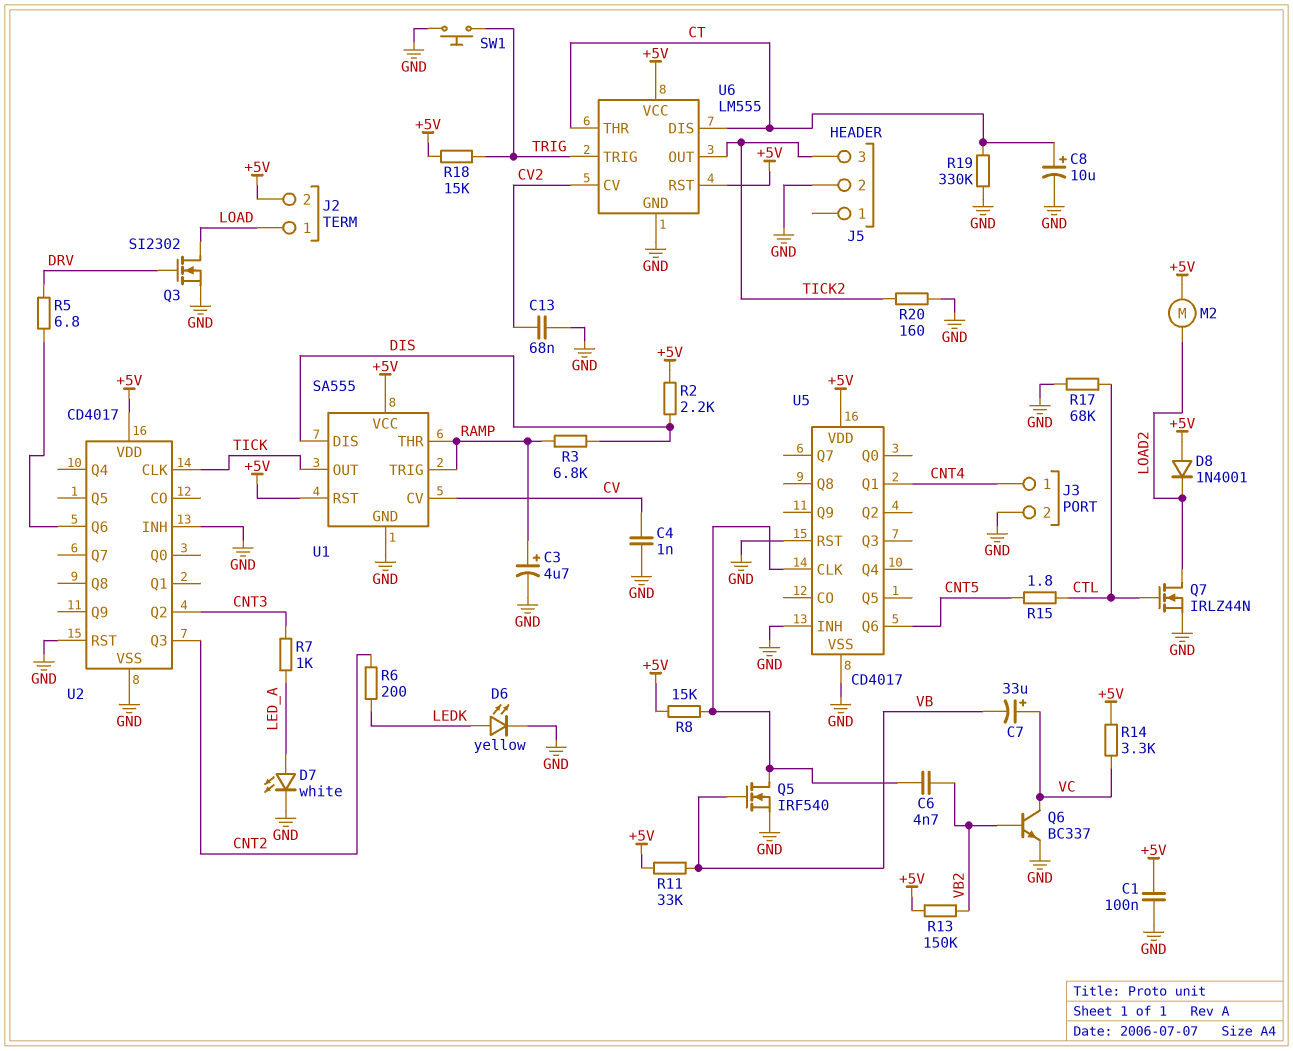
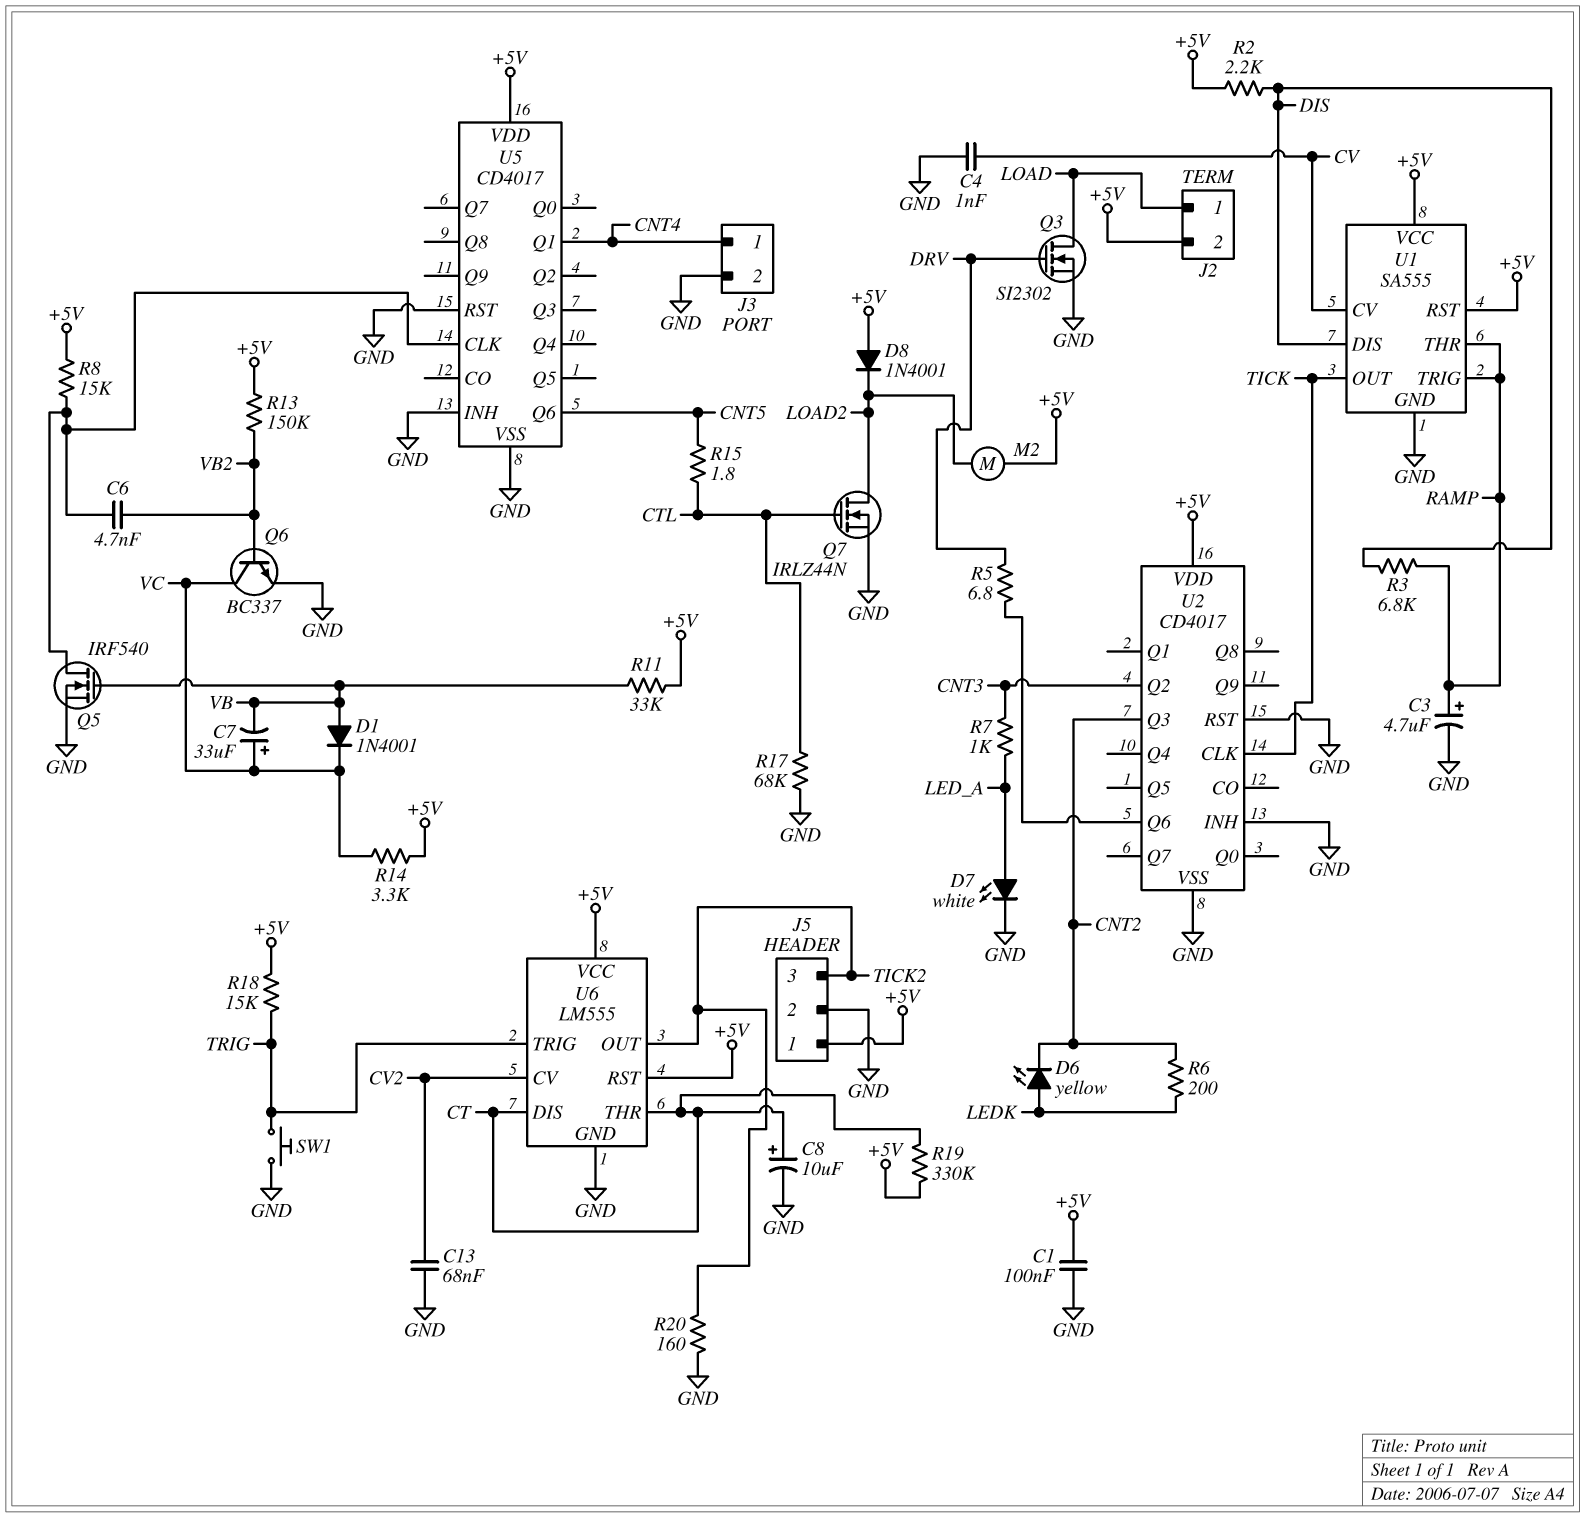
D1: none -> diode 1N4001 (A VB, K VC)
D6: LED yellow (A LEDK, K GND) -> LED yellow (A LEDK, K CNT2)
J5 pin 1: none -> +5V
R19: 330k (CT, GND) -> 330k (+5V, CT)

